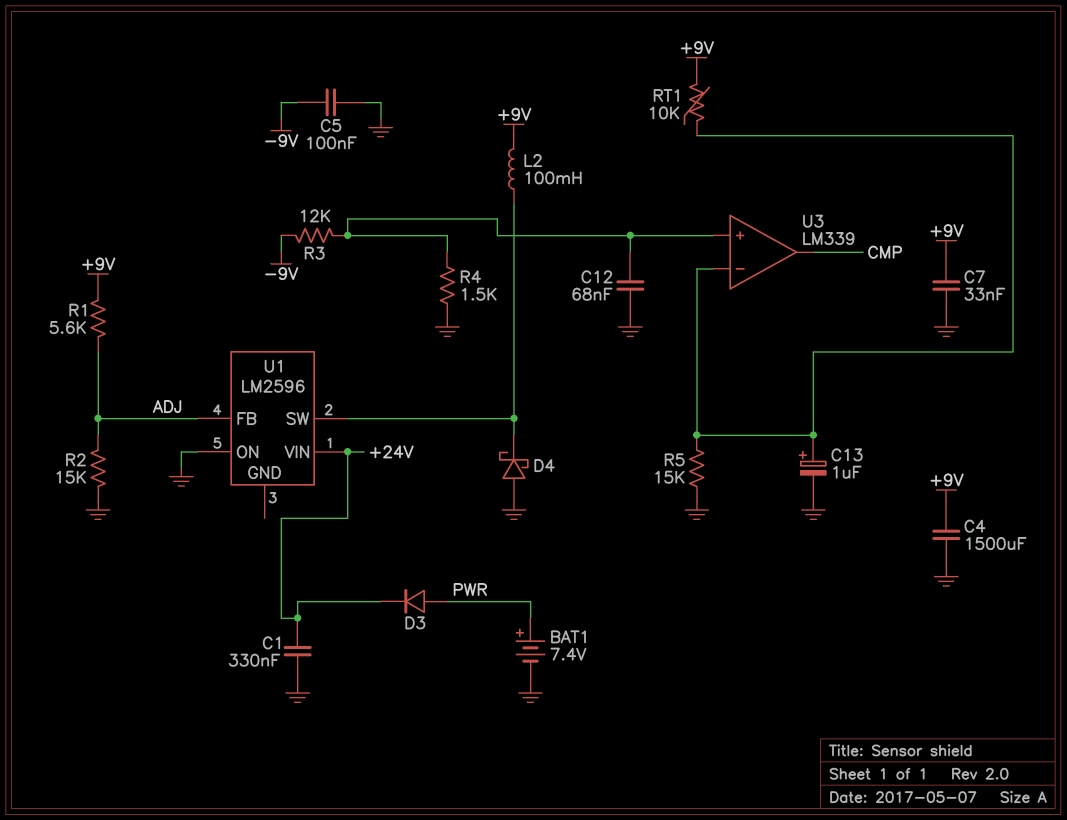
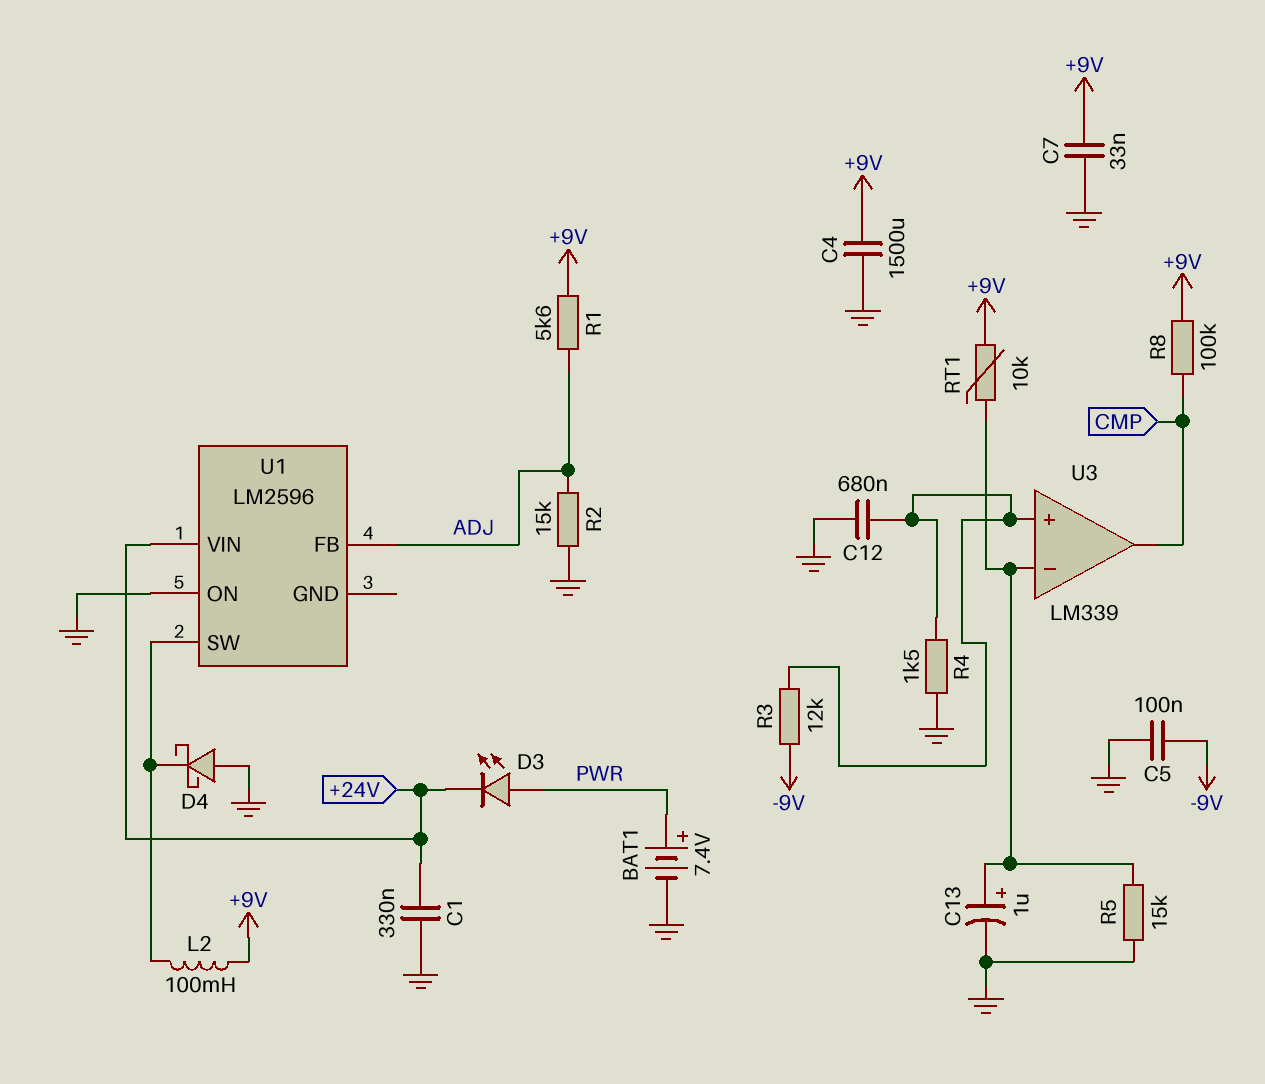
C12: 68nF (GND, U3/in+) -> 680nF (GND, U3/in+)
D3: diode (A PWR, K +24V) -> LED (A PWR, K +24V)
R8: none -> 100k (+9V, CMP)

